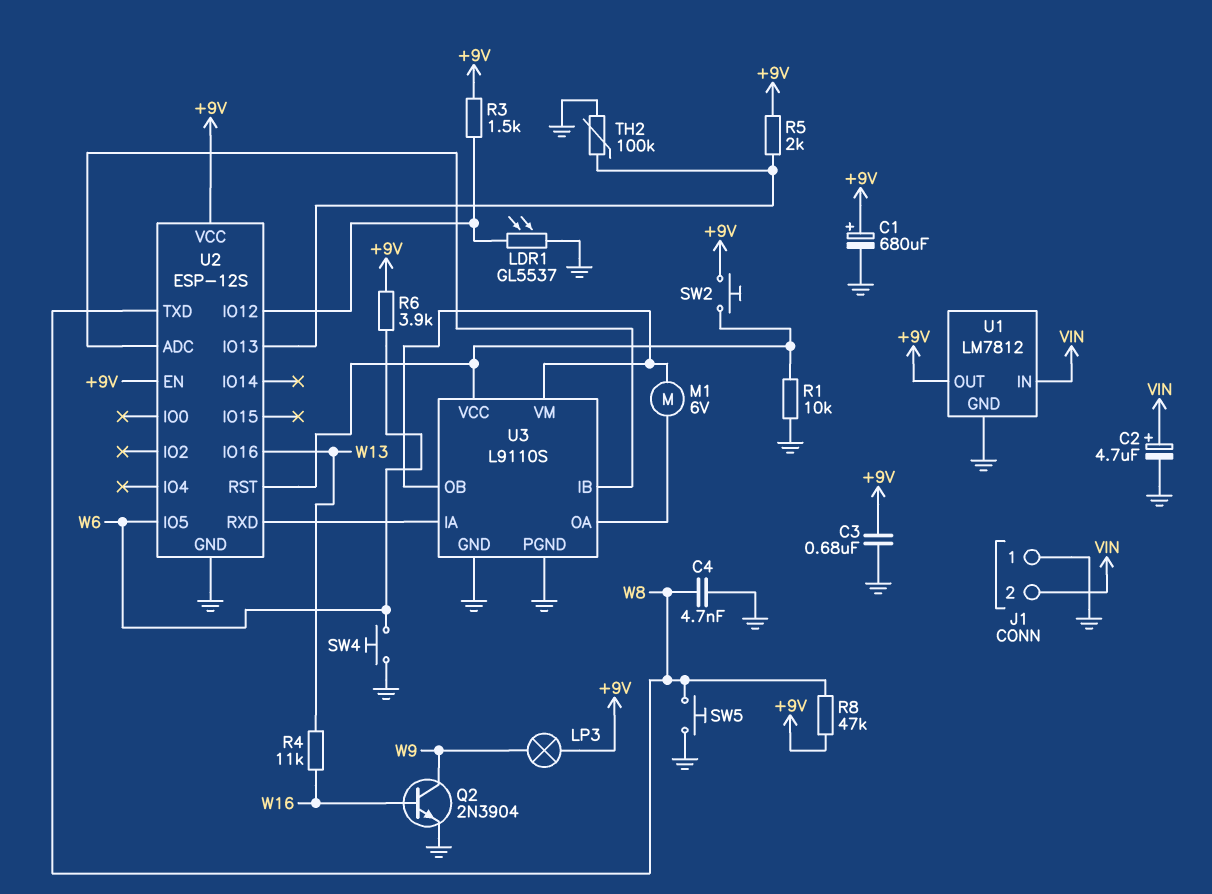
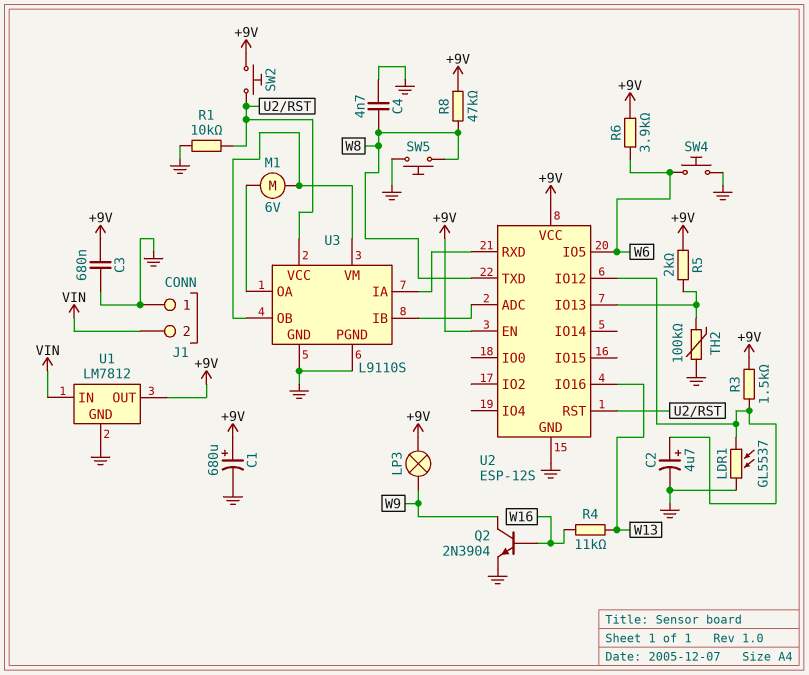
C2: 4.7uF (plus VIN, minus GND) -> 4.7uF (plus U2/IO12, minus GND)

